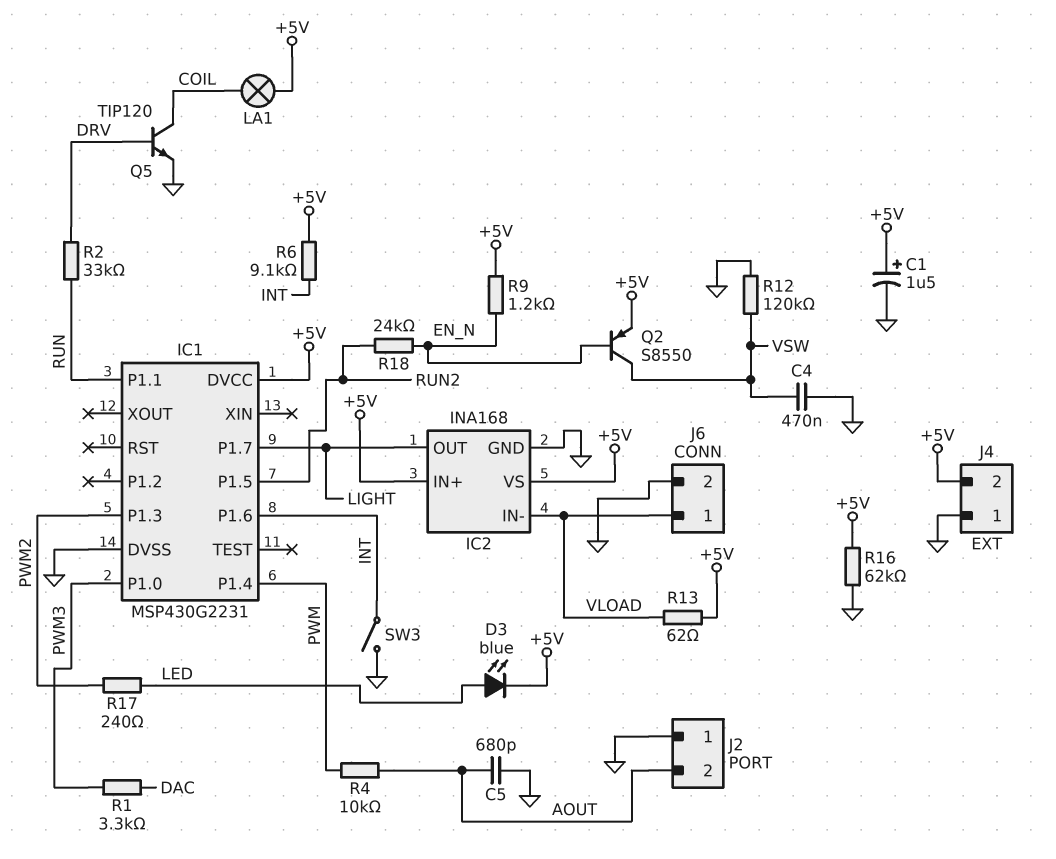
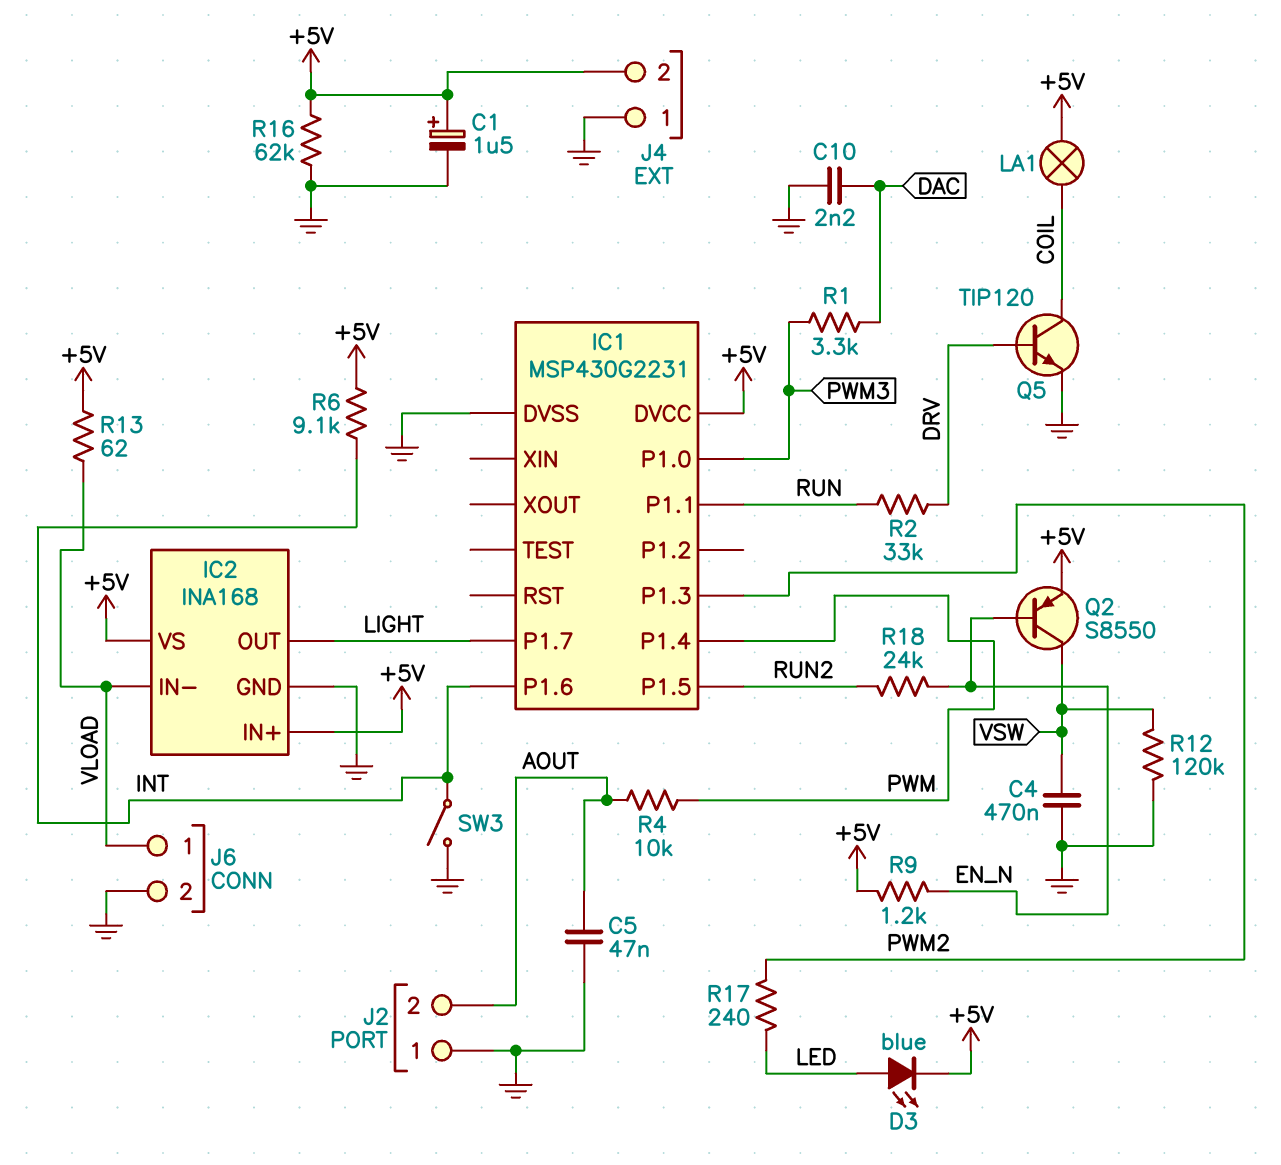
C5: 680pF (AOUT, GND) -> 47nF (AOUT, GND)
C10: none -> 2.2nF (DAC, GND)

